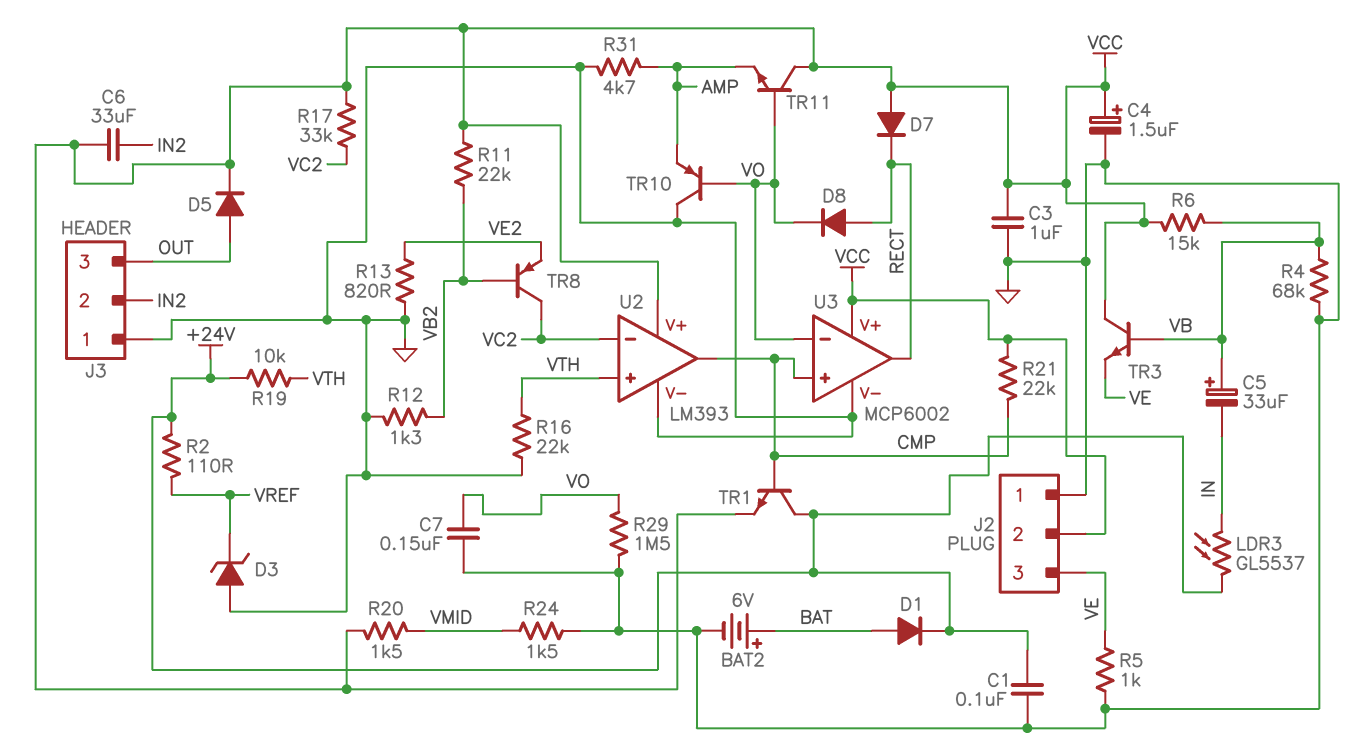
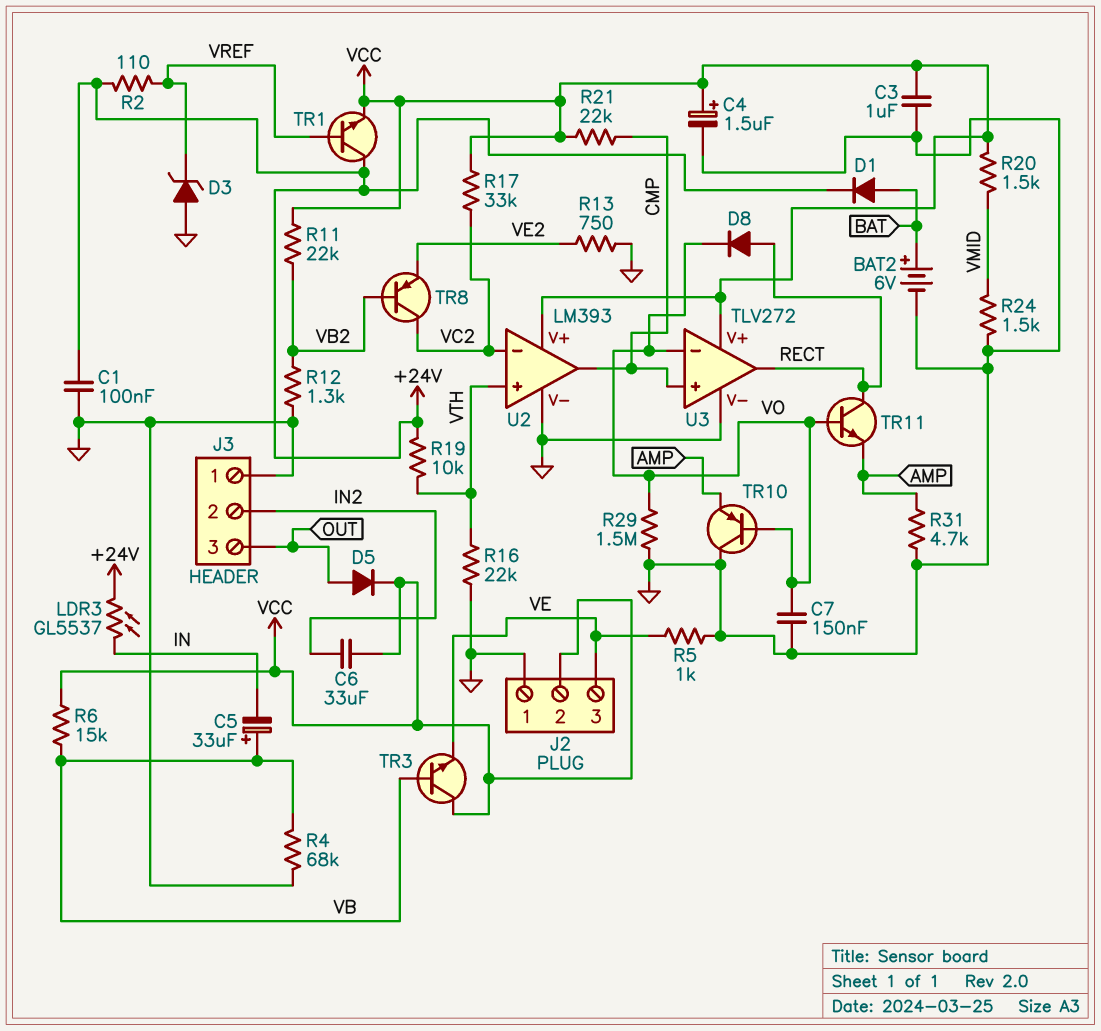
D7: diode (A VCC, K RECT) -> none
R13: 820 (GND, VE2) -> 750 (GND, VE2)
TR1: NPN (B CMP, C +24V, E VCC) -> NPN (B VREF, C +24V, E VCC)
TR11: NPN (B VO, C VCC, E AMP) -> NPN (B VO, C RECT, E AMP)
U3: MCP6002 -> TLV272

